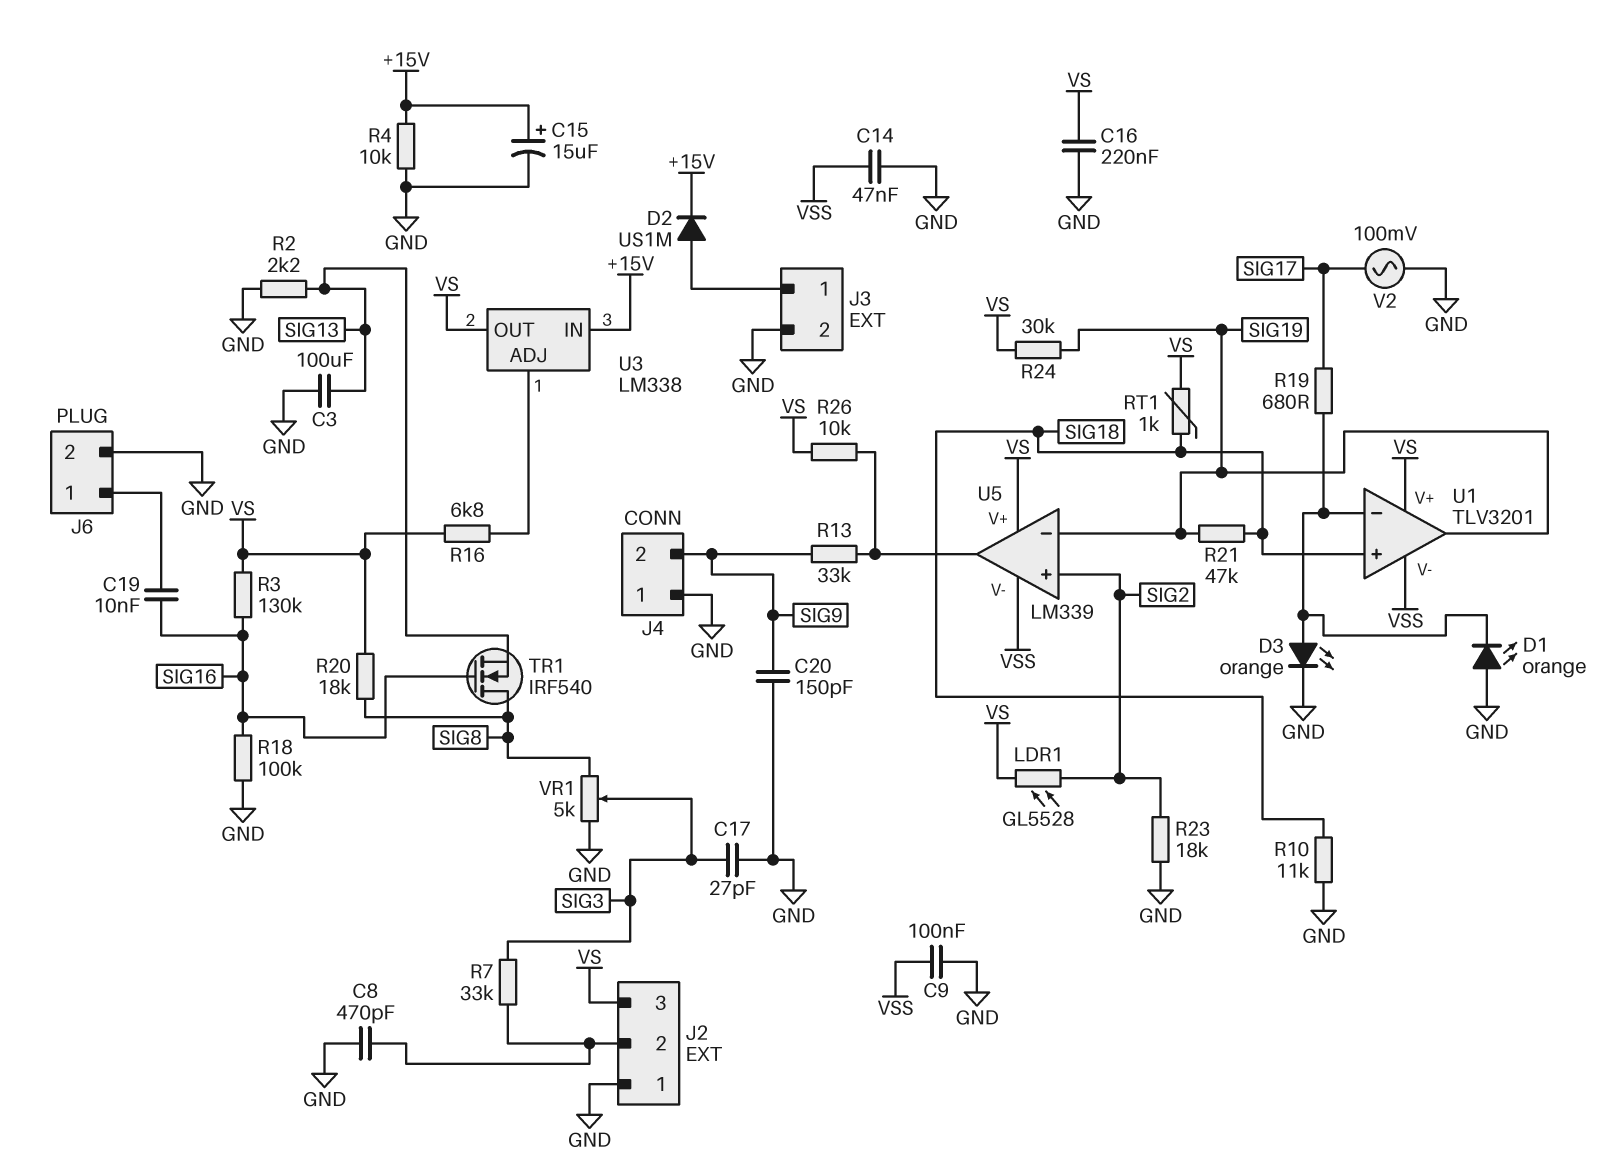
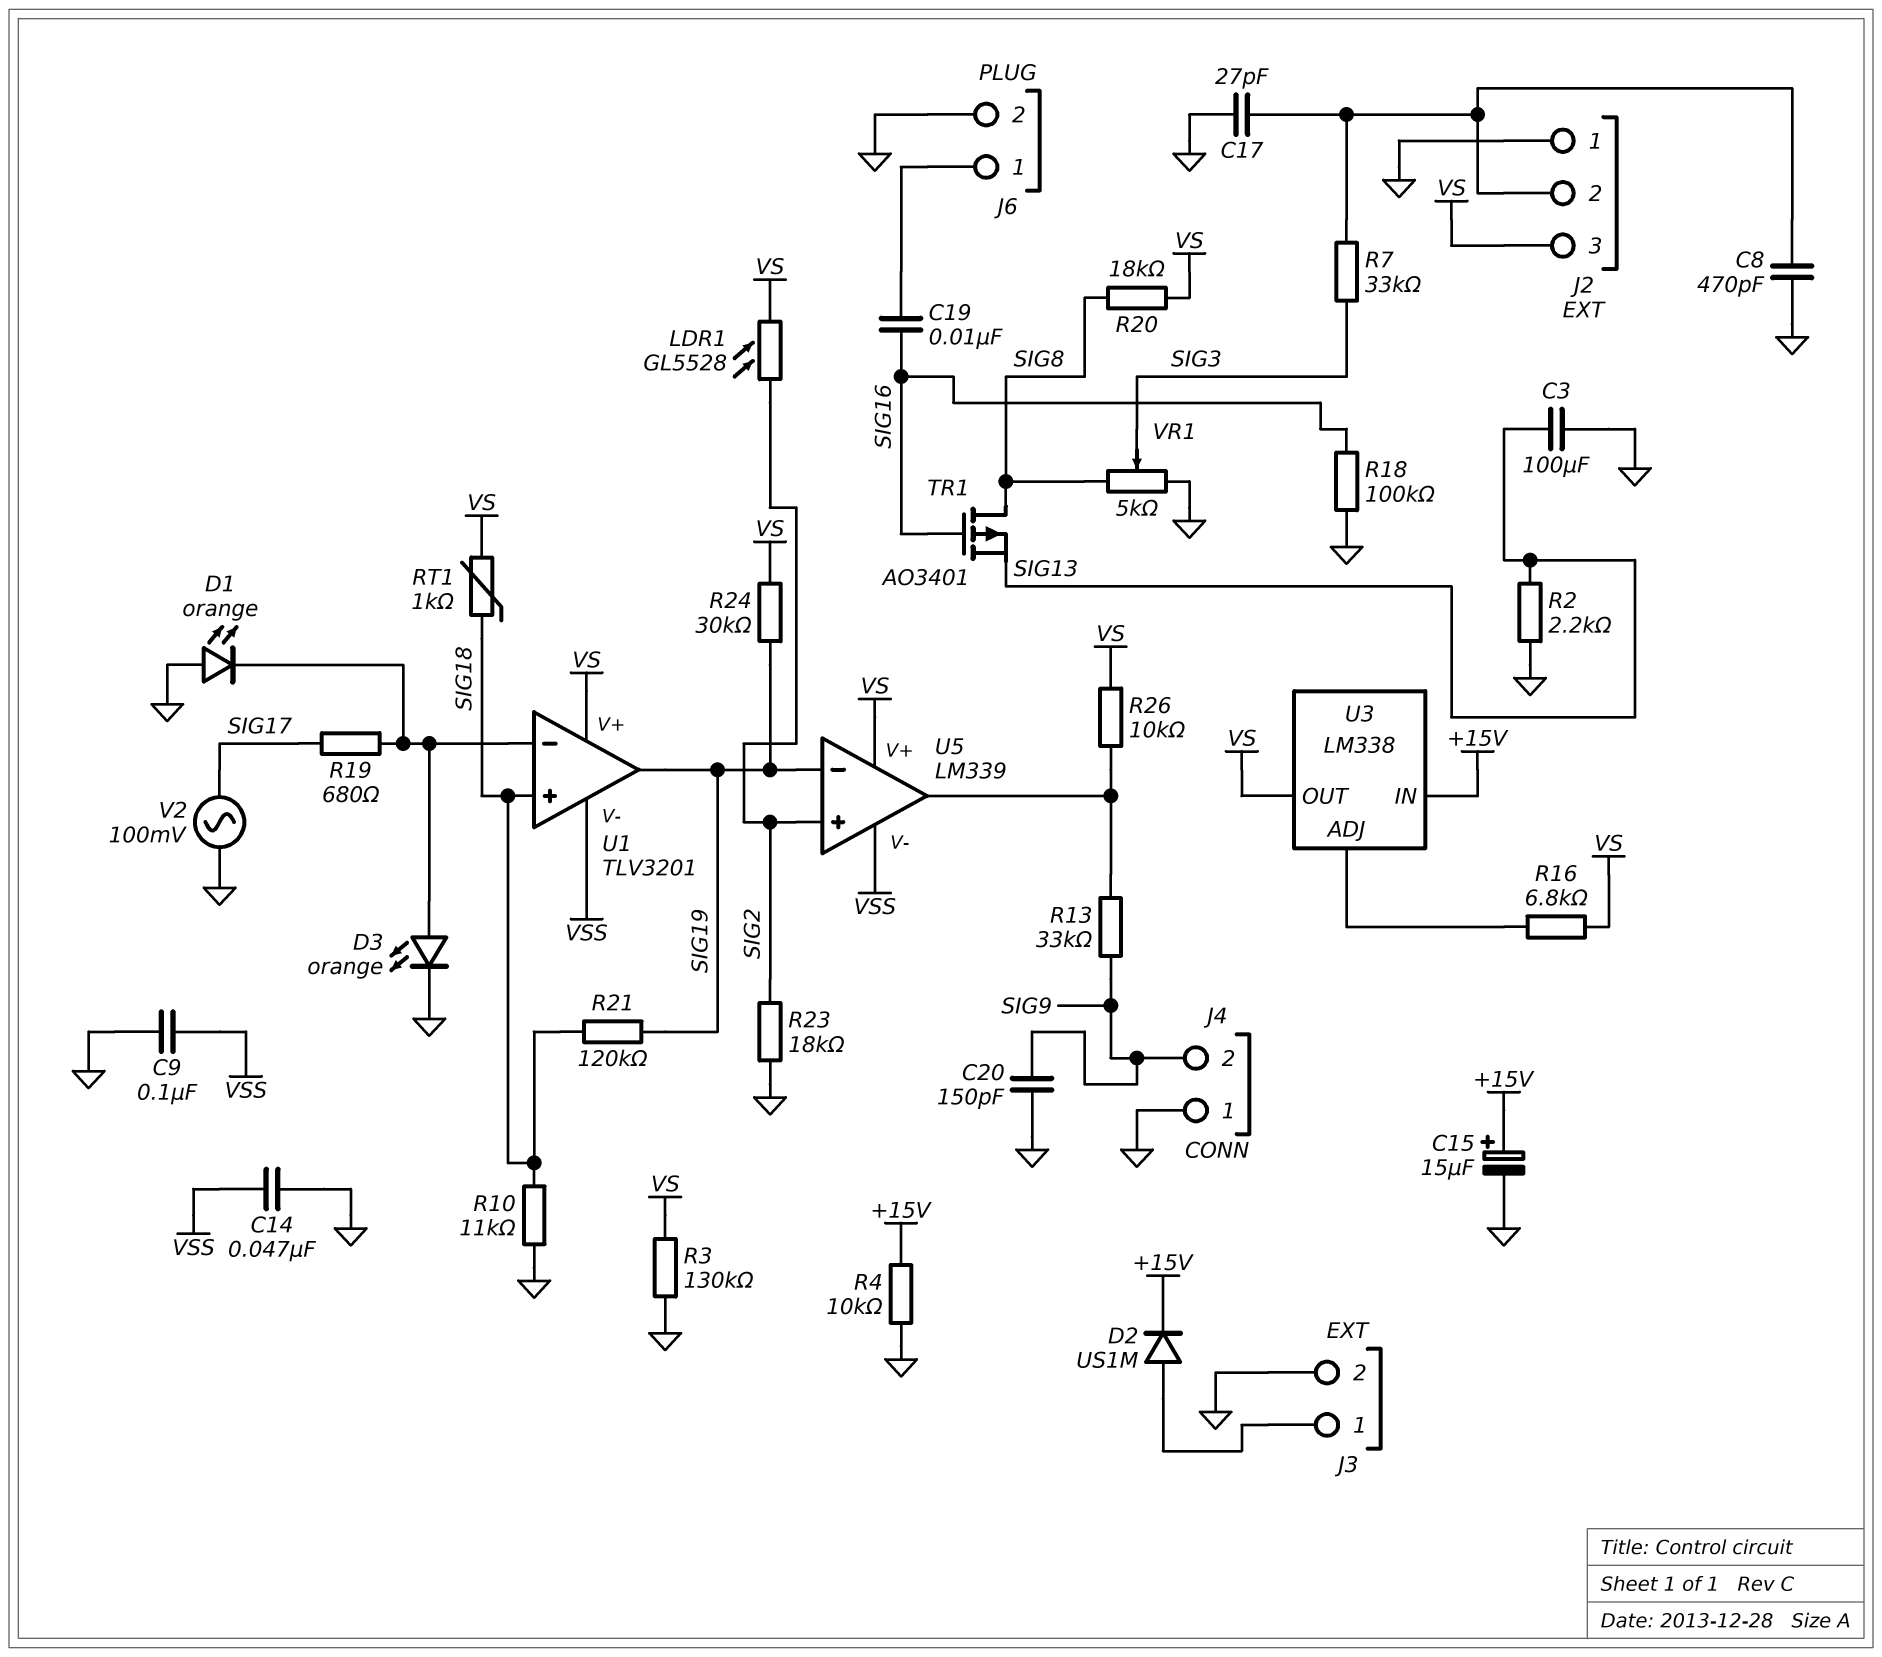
C16: 220nF (GND, VS) -> none
C17: 27pF (GND, SIG3) -> 27pF (GND, J2/2)
R3: 130k (SIG16, VS) -> 130k (GND, VS)
R21: 47k (SIG18, SIG19) -> 120k (SIG18, SIG19)
TR1: NMOS IRF540 (G SIG16, D SIG8, S SIG13) -> PMOS AO3401 (G SIG16, D SIG8, S SIG13)

